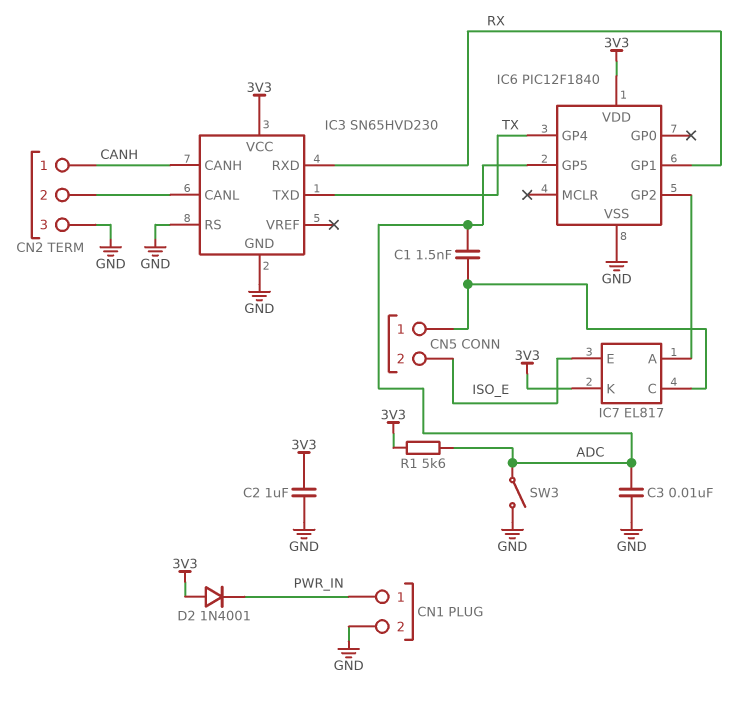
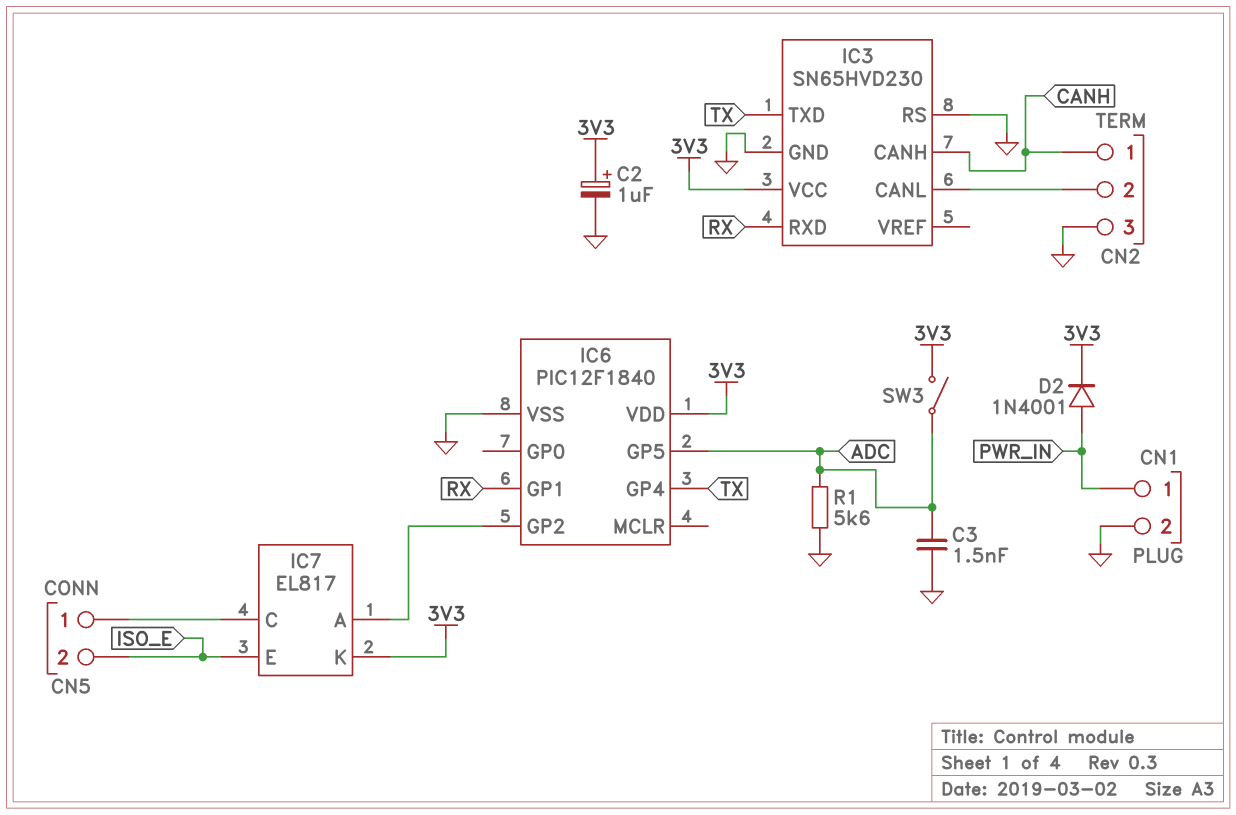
C1: 1.5nF (ADC, CN5/1) -> none
C2: 1uF (3V3, GND) -> 1uF (plus 3V3, minus GND)
C3: 10nF (ADC, GND) -> 1.5nF (ADC, GND)
D2: diode 1N4001 (A 3V3, K PWR_IN) -> diode 1N4001 (A PWR_IN, K 3V3)
R1: 5.6k (3V3, ADC) -> 5.6k (ADC, GND)
SW3: switch (ADC, GND) -> switch (3V3, ADC)

